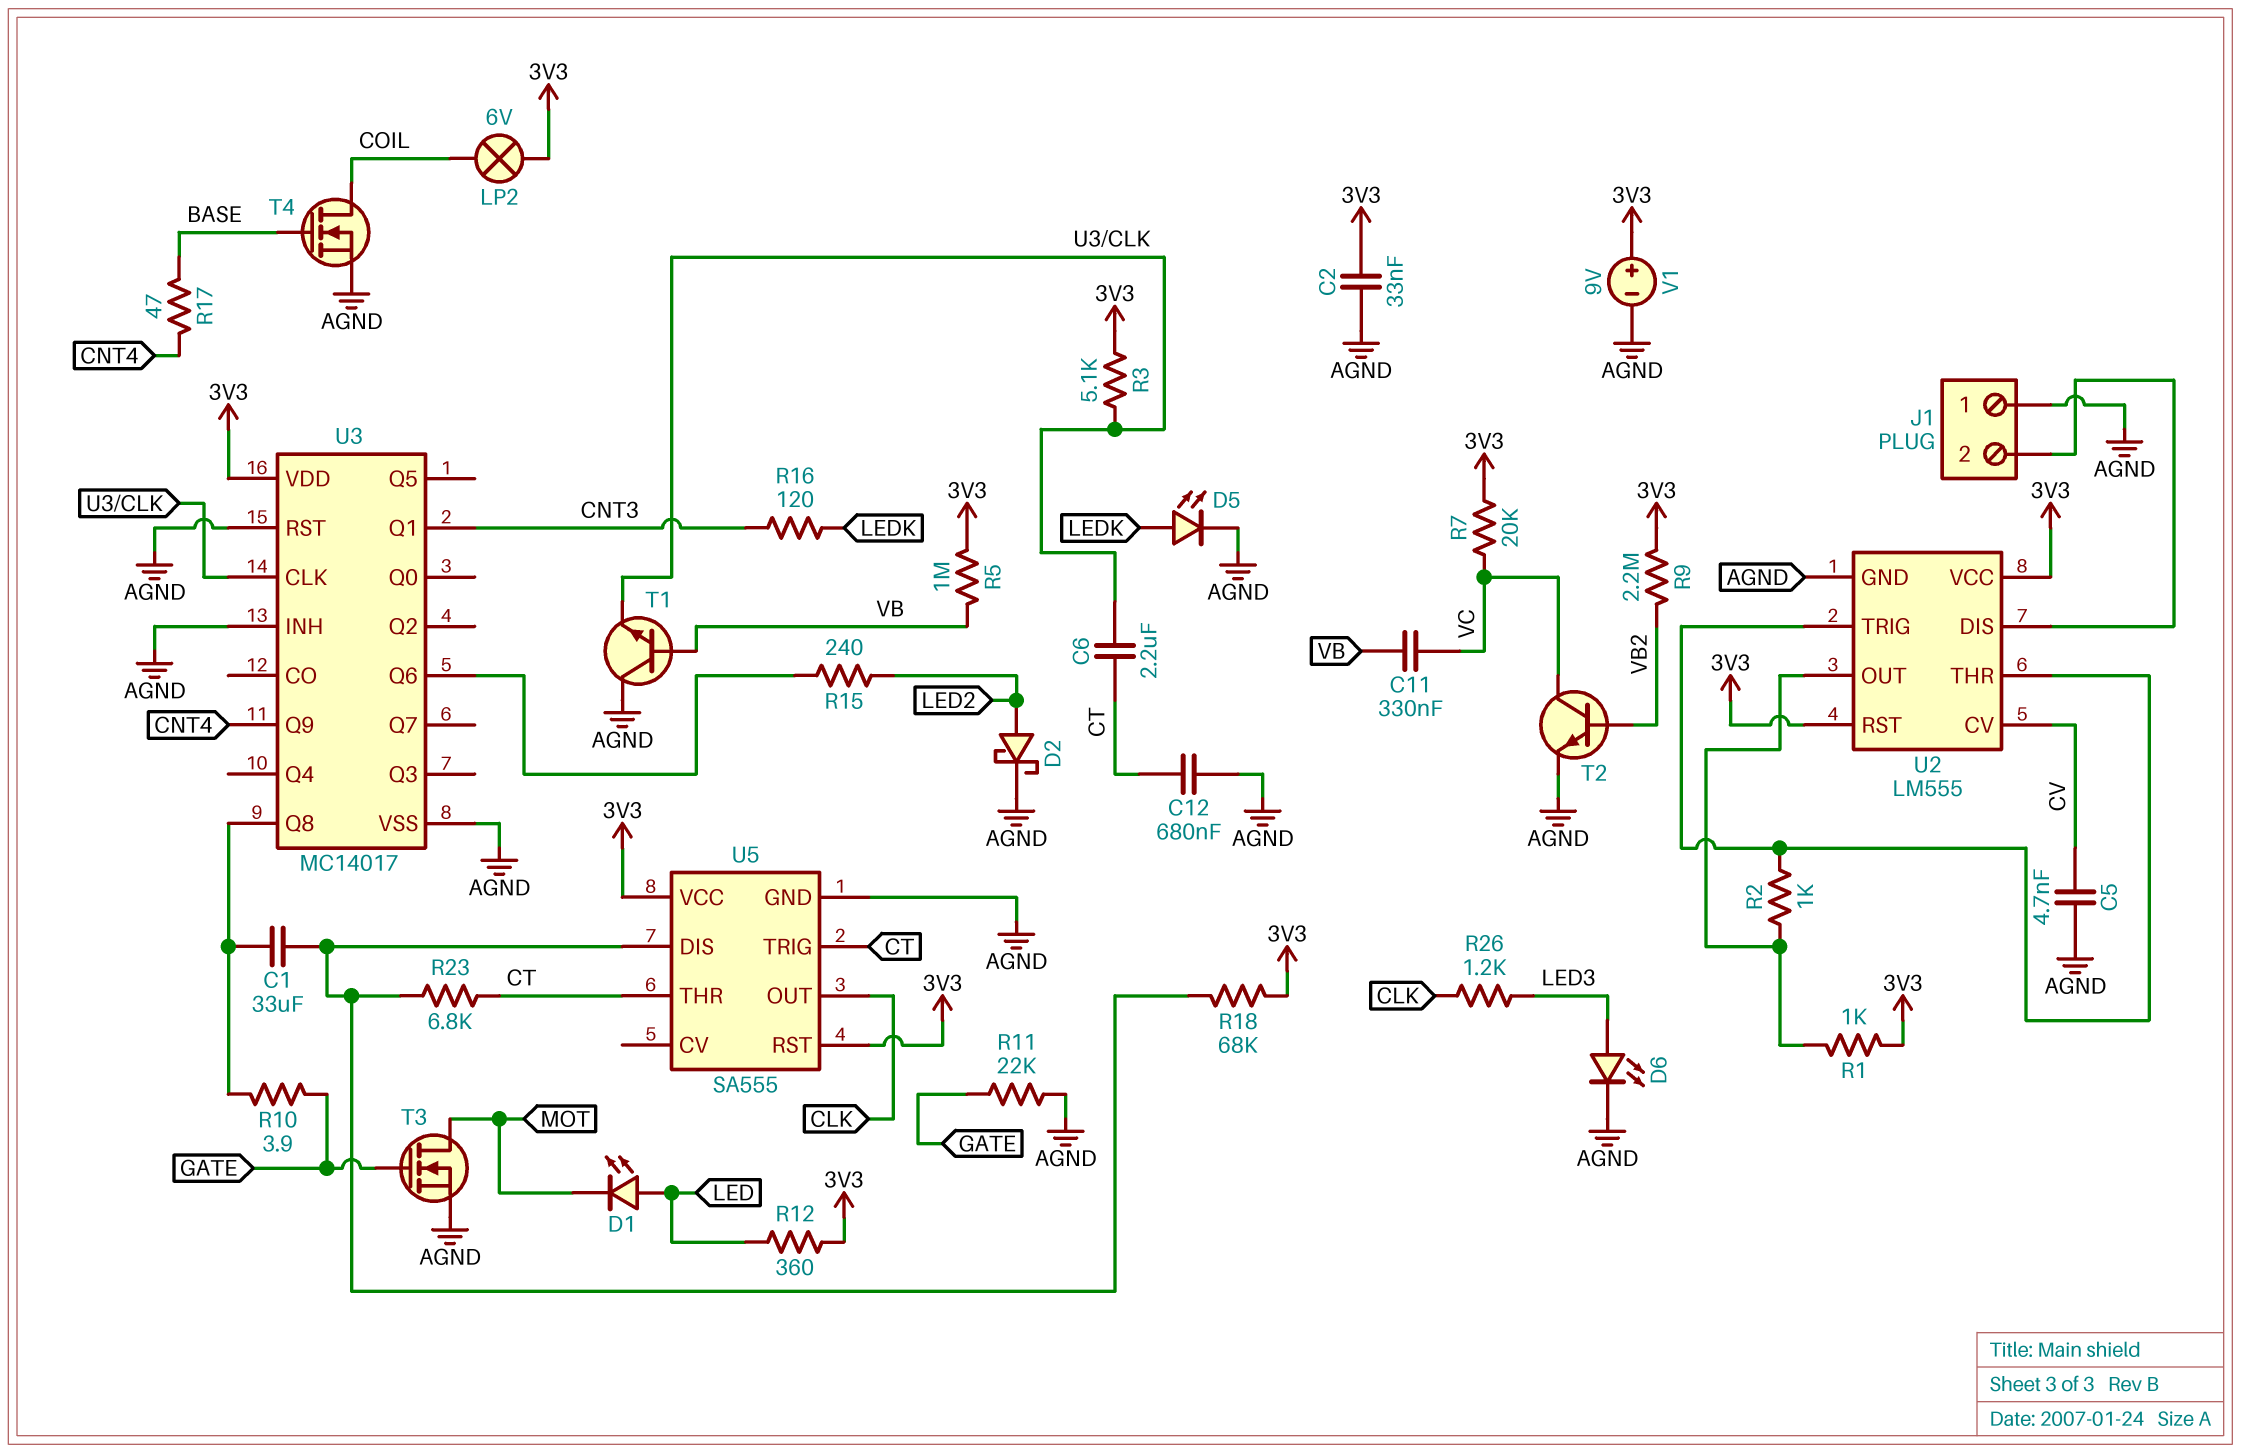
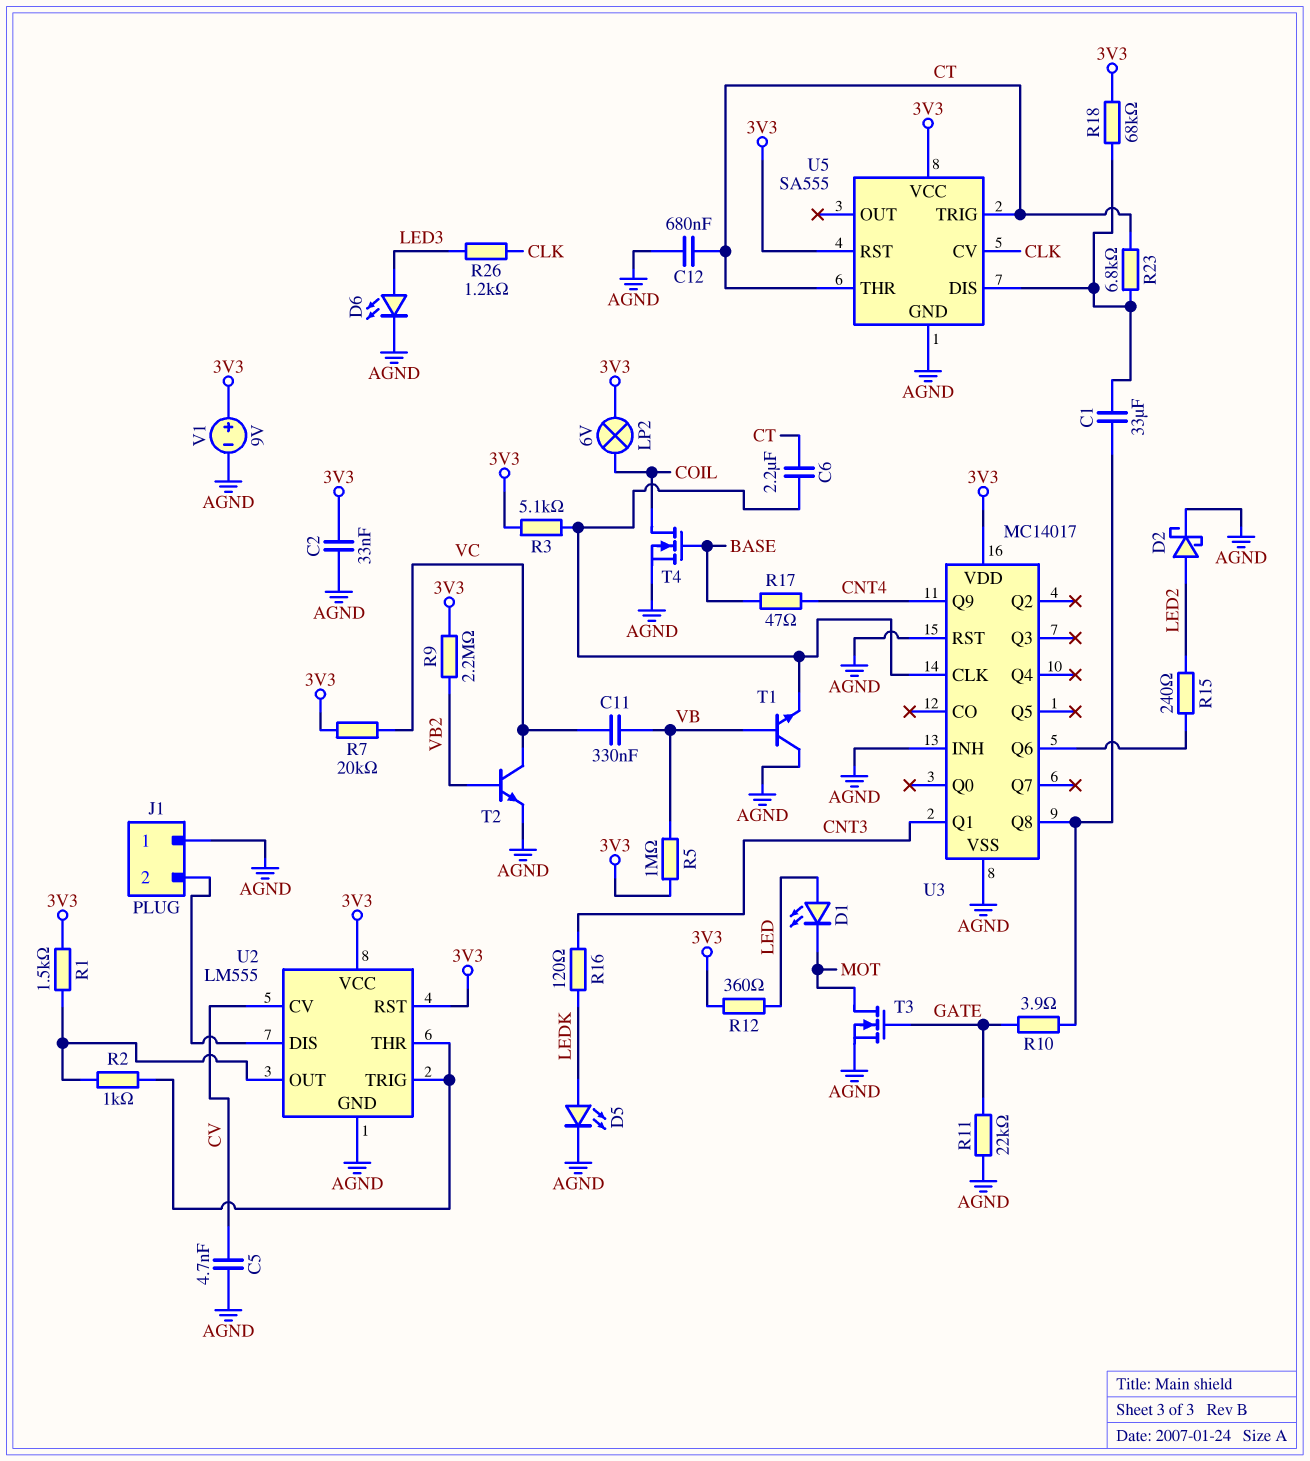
R1: 1k (3V3, U2/OUT) -> 1.5k (3V3, U2/OUT)
U5 pin CV: none -> CLK
U5 pin OUT: CLK -> none

